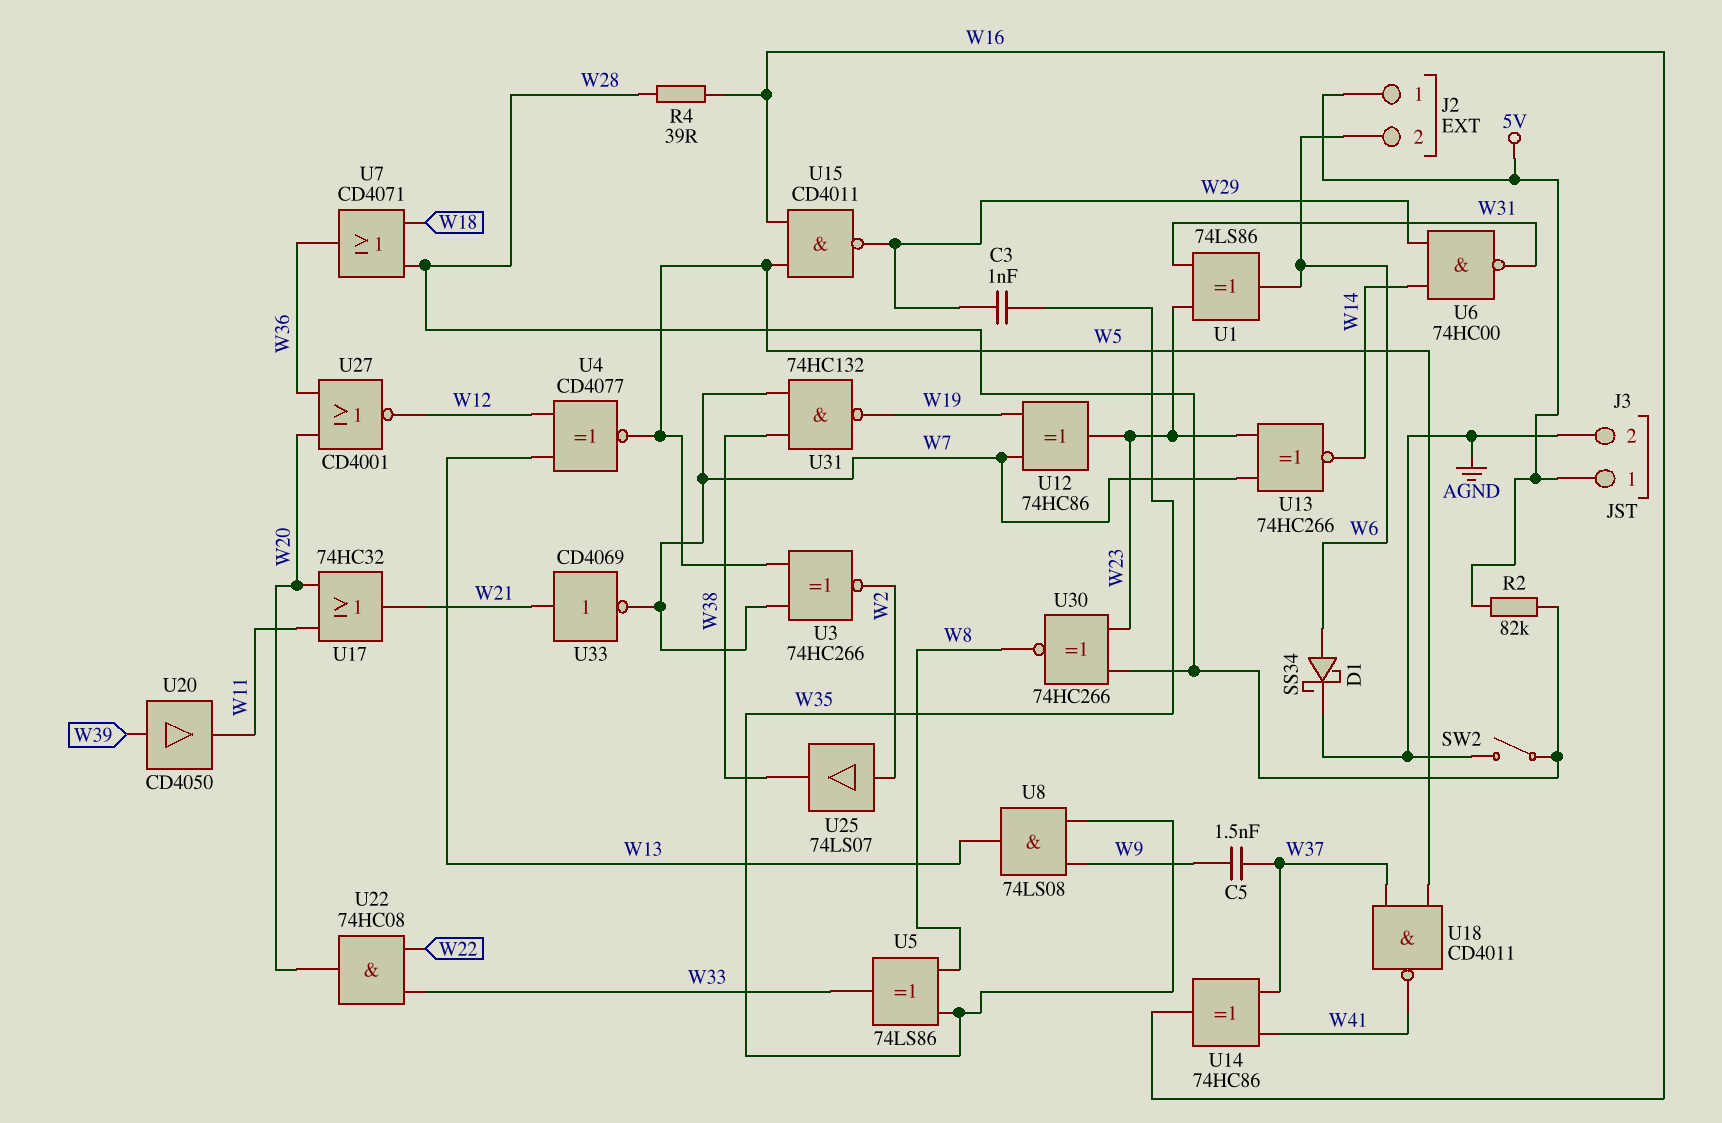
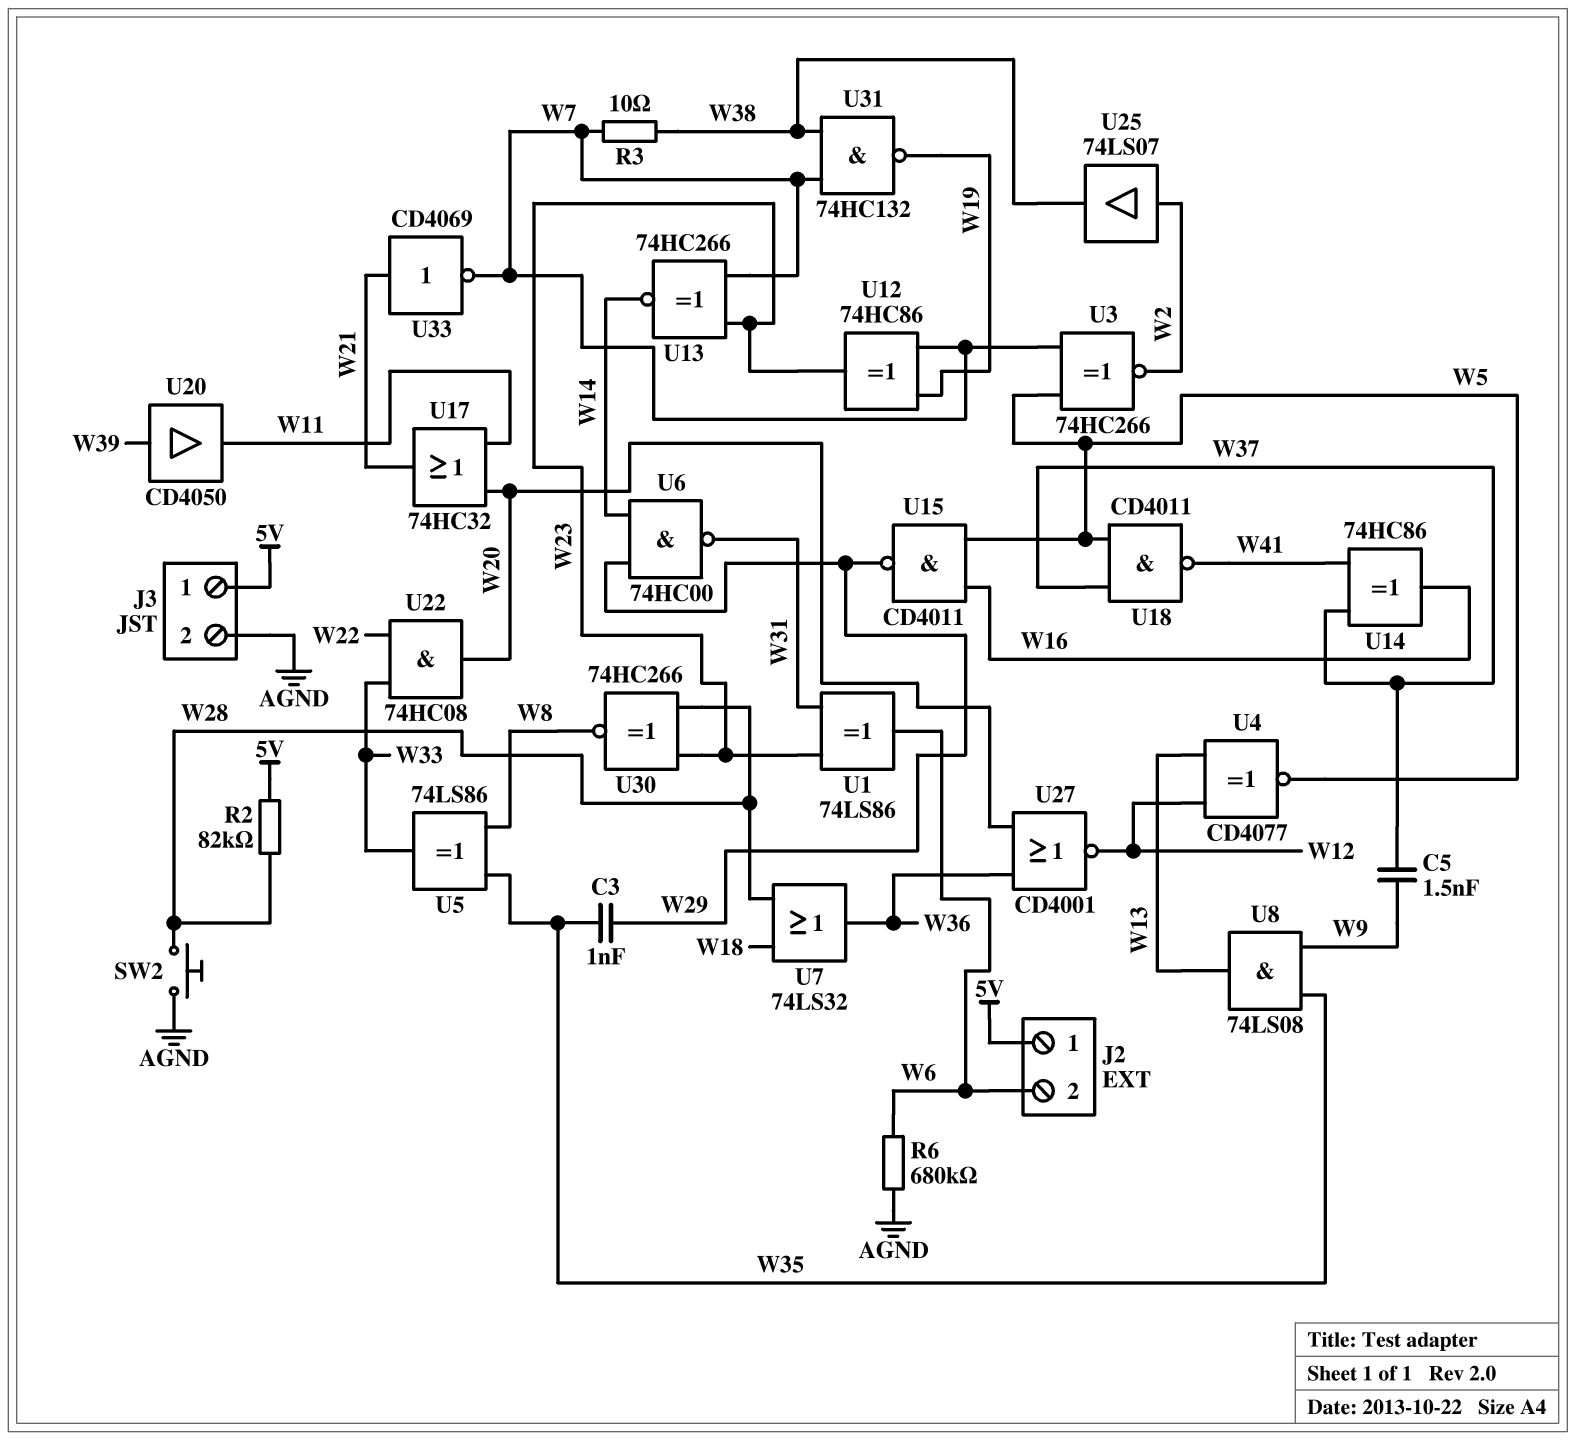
D1: schottky SS34 (A W6, K AGND) -> none
R3: none -> 10 (W7, W38)
R4: 39 (W16, W28) -> none
R6: none -> 680k (AGND, W6)
SW2: switch (AGND, W28) -> button (AGND, W28)
U7: OR CD4071 (in W18, in W28, out W36) -> OR 74LS32 (in W18, in W28, out W36)

